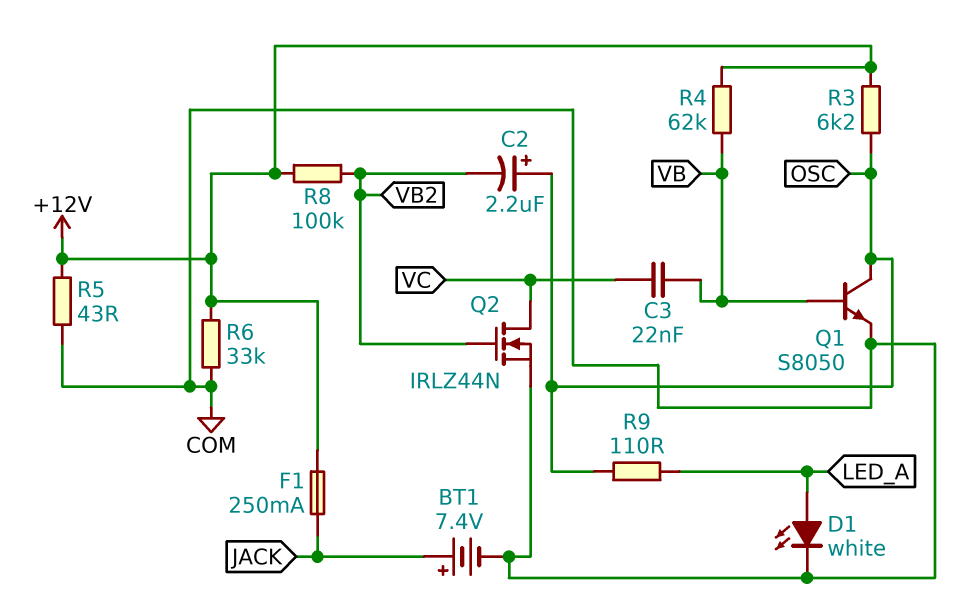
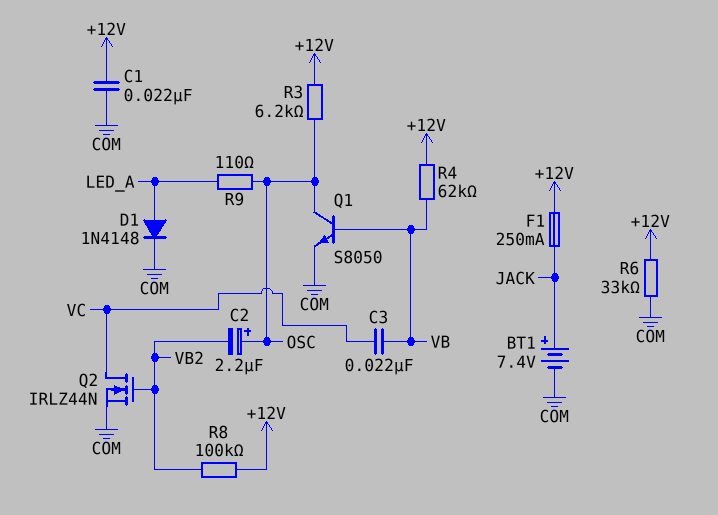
C1: none -> 22nF (+12V, COM)
D1: LED white (A LED_A, K COM) -> diode 1N4148 (A LED_A, K COM)
R5: 43 (+12V, COM) -> none

